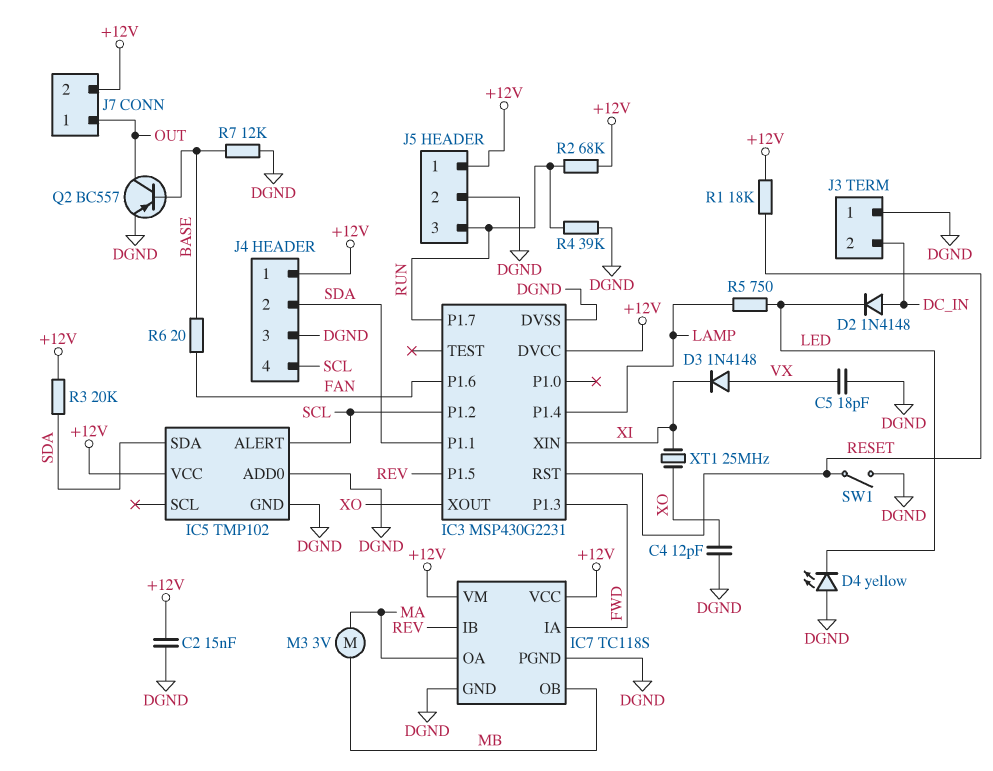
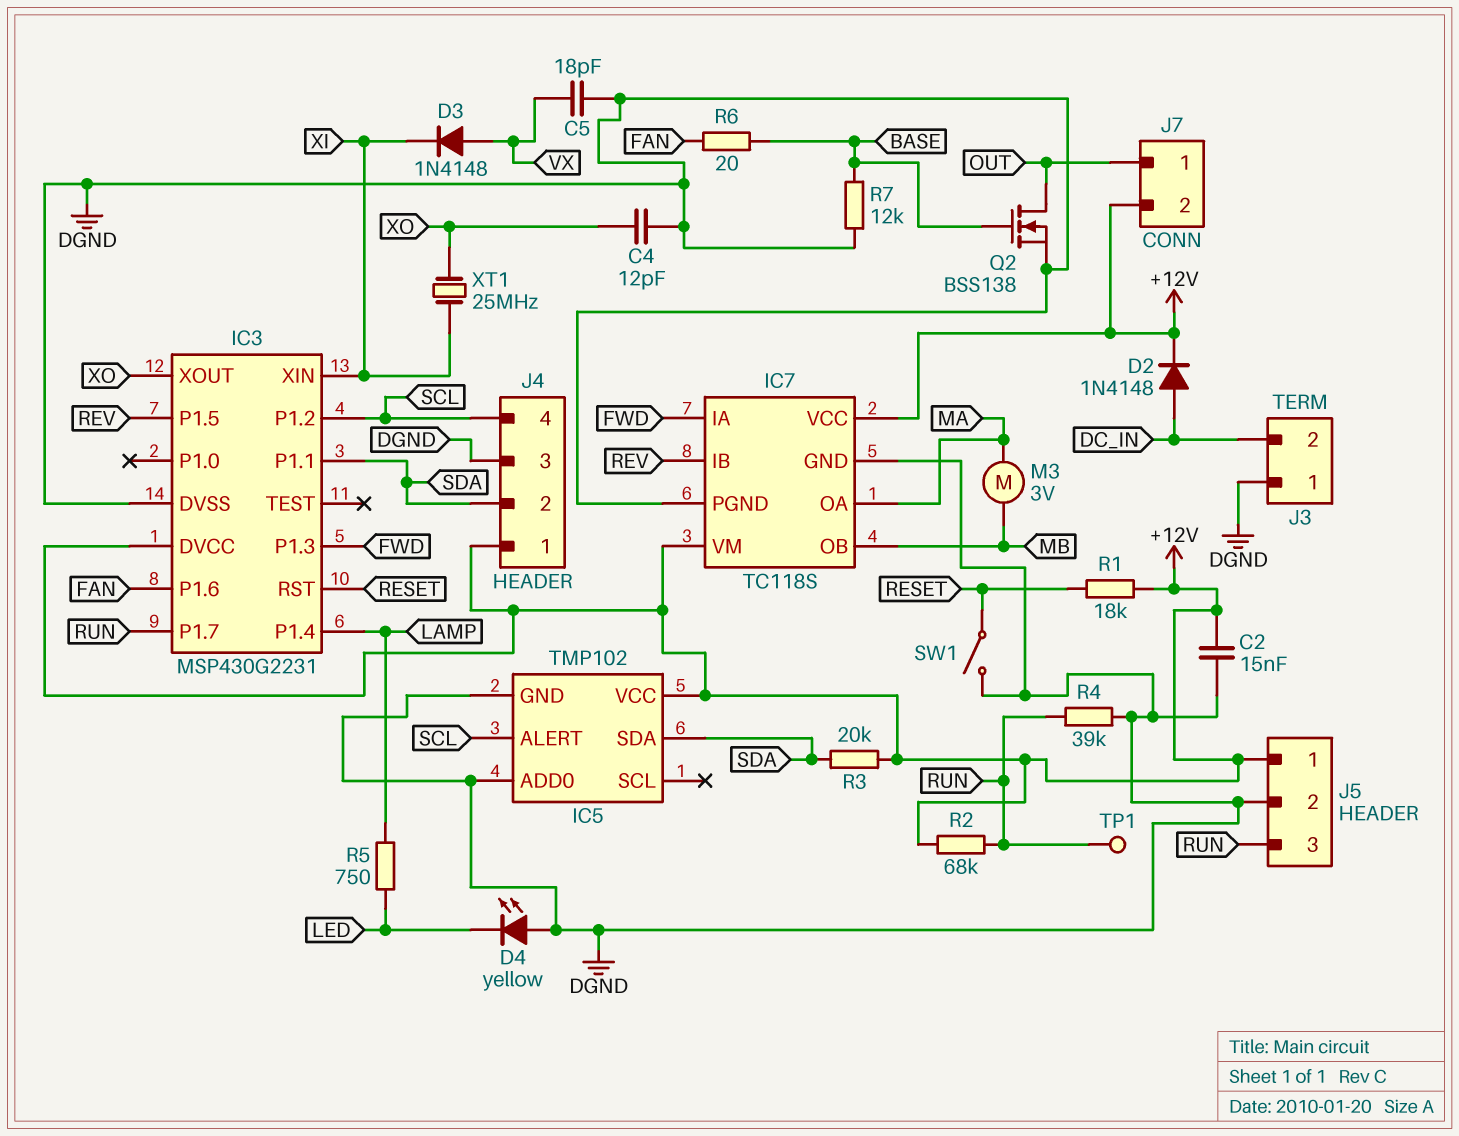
D2: diode 1N4148 (A DC_IN, K LED) -> diode 1N4148 (A DC_IN, K +12V)
Q2: PNP BC557 (B BASE, C OUT, E DGND) -> NMOS BSS138 (G BASE, D OUT, S DGND)
TP1: none -> test point (RUN)

